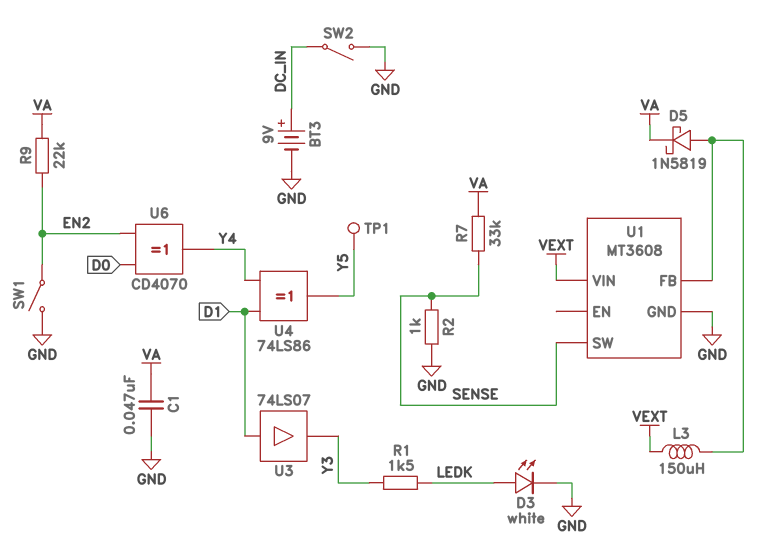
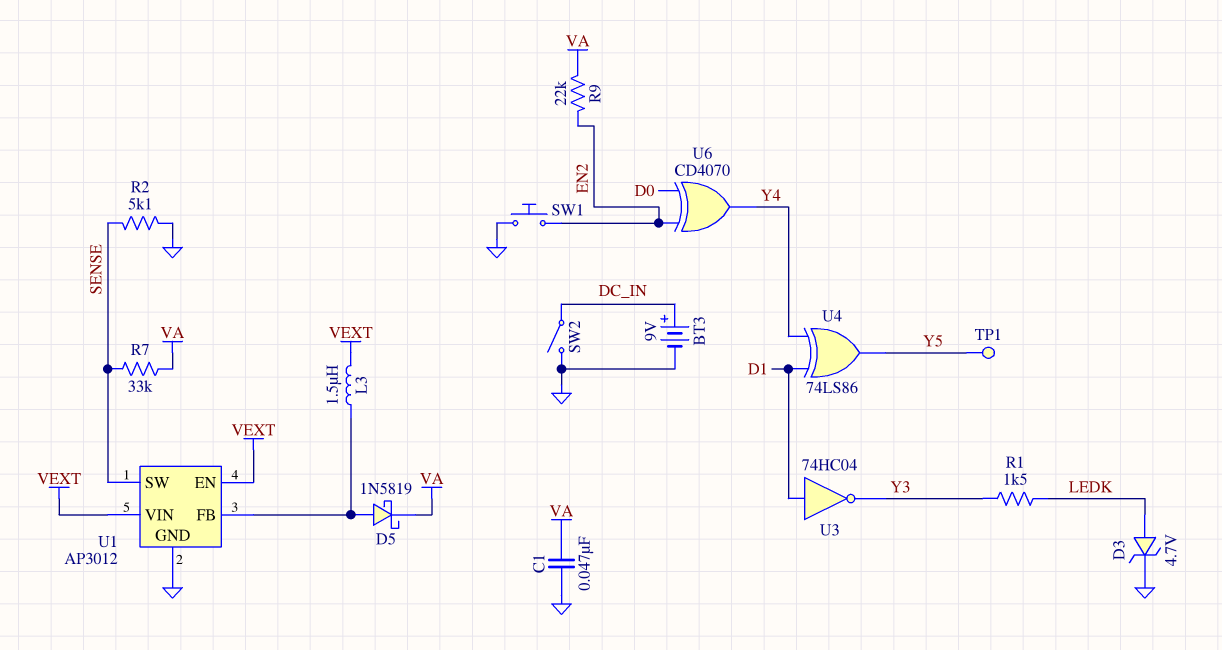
D3: LED white (A LEDK, K GND) -> zener 4.7V (A LEDK, K GND)
L3: 150uH (U1/FB, VEXT) -> 1.5uH (U1/FB, VEXT)
R2: 1k (GND, SENSE) -> 5.1k (GND, SENSE)
SW1: switch (EN2, GND) -> button (EN2, GND)
U1: MT3608 -> AP3012
U1 pin EN: none -> VEXT
U3: buffer 74LS07 (in D1, out Y3) -> NOT 74HC04 (in D1, out Y3)

